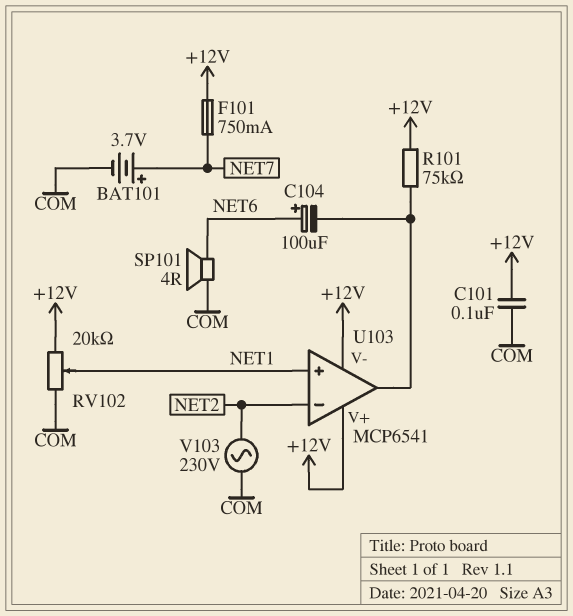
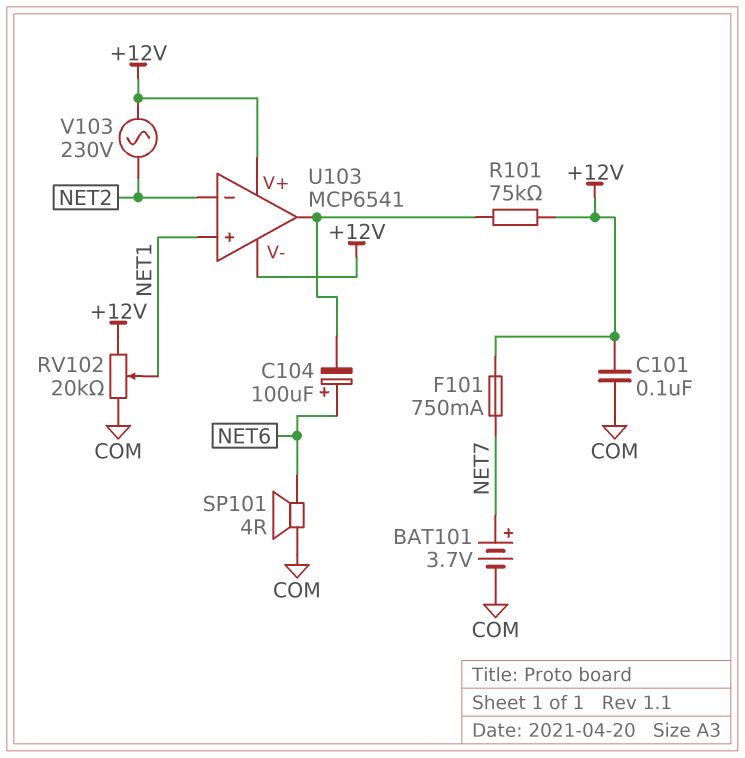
V103: AC 230V (COM, NET2) -> AC 230V (+12V, NET2)

